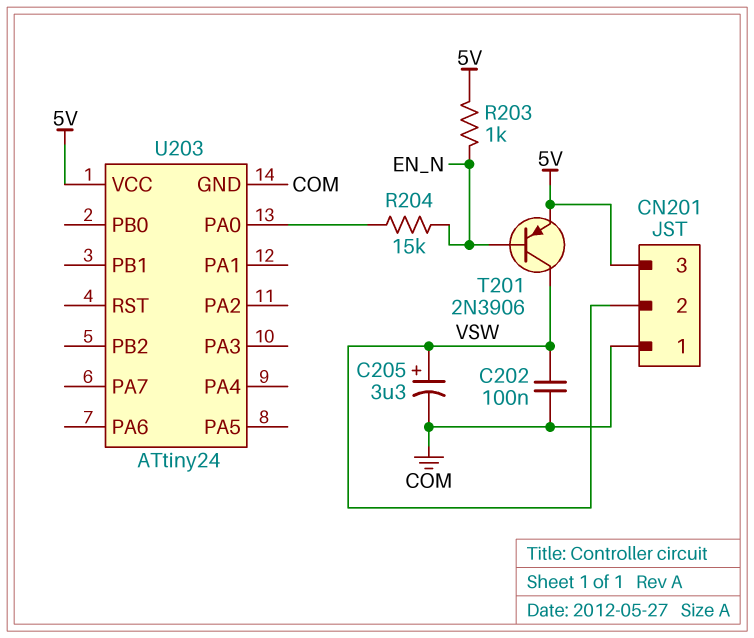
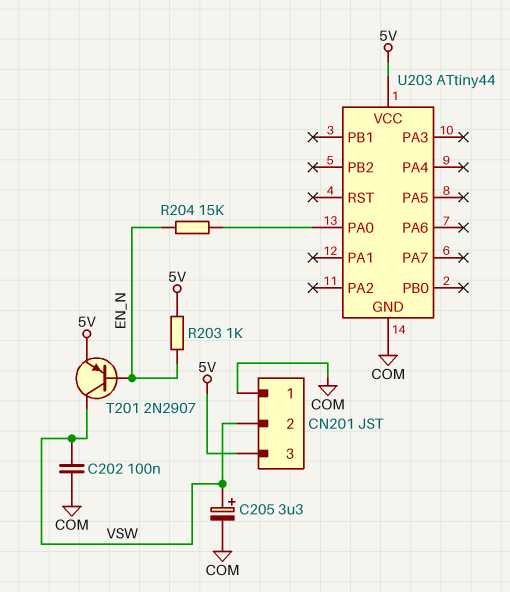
T201: PNP 2N3906 (B EN_N, C VSW, E 5V) -> PNP 2N2907 (B EN_N, C VSW, E 5V)
U203: ATtiny24 -> ATtiny44

